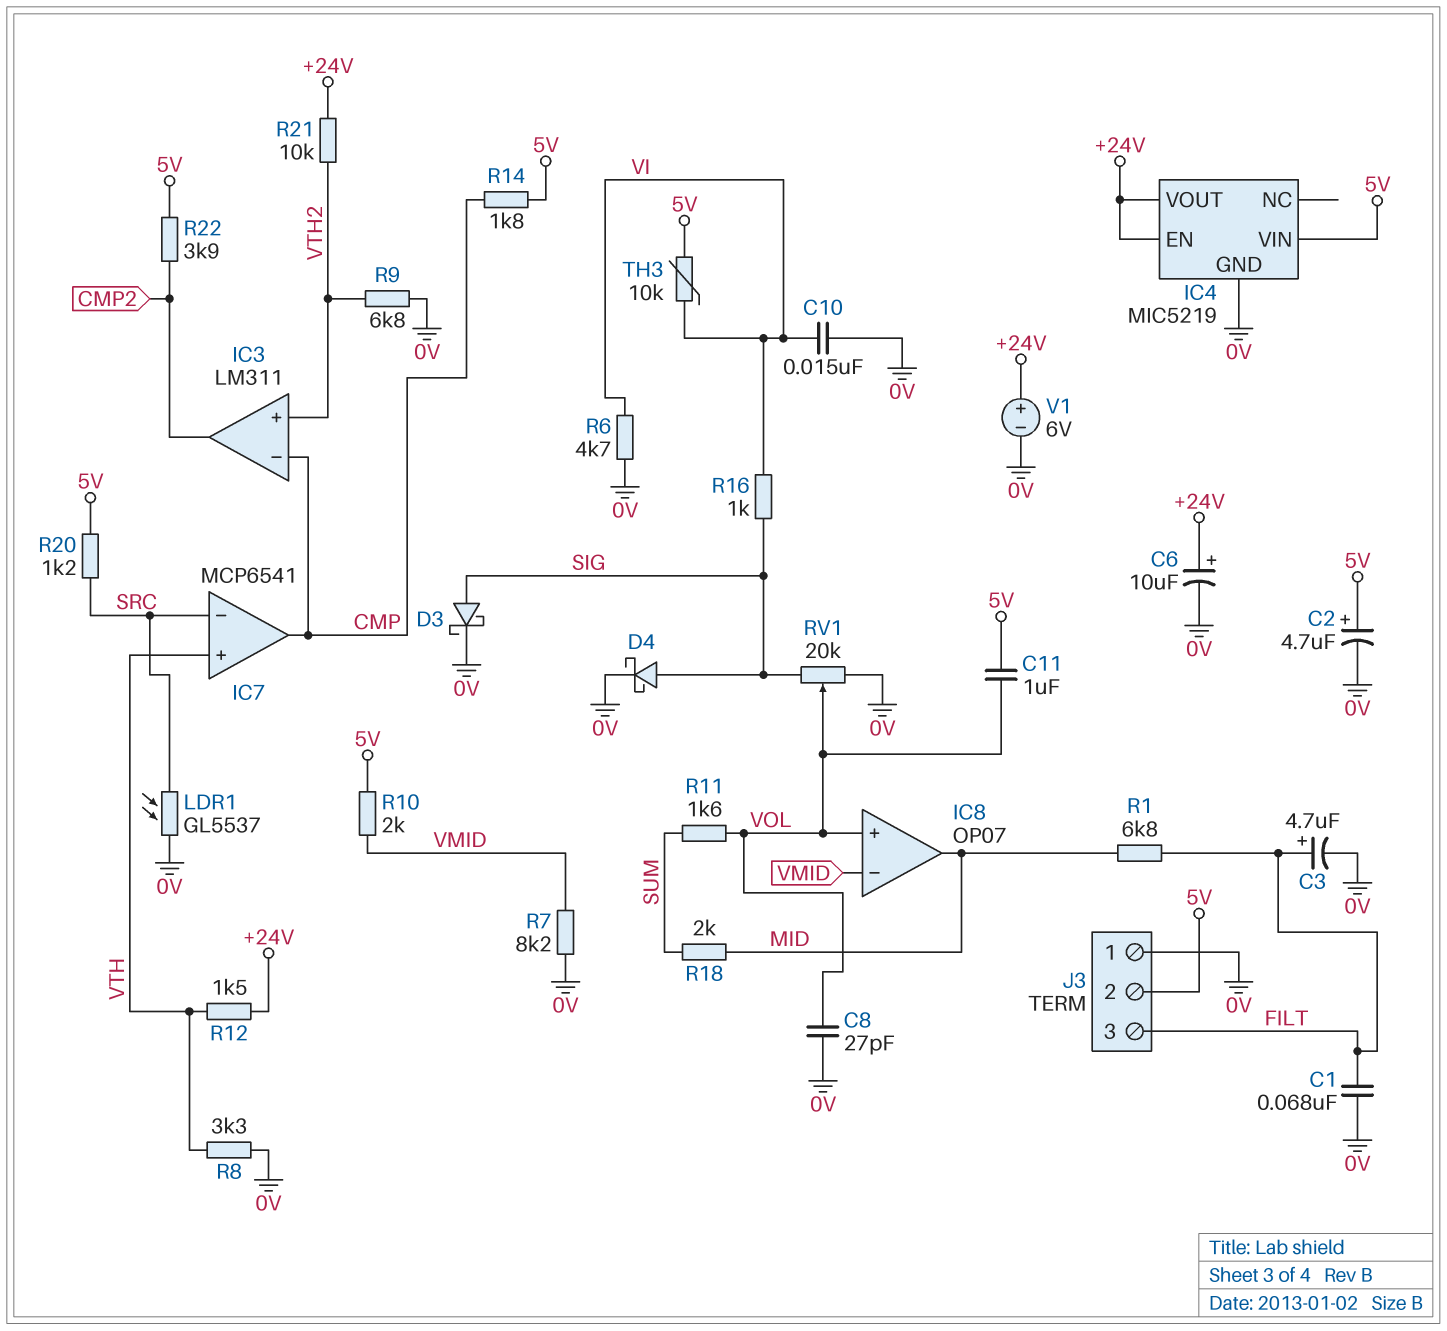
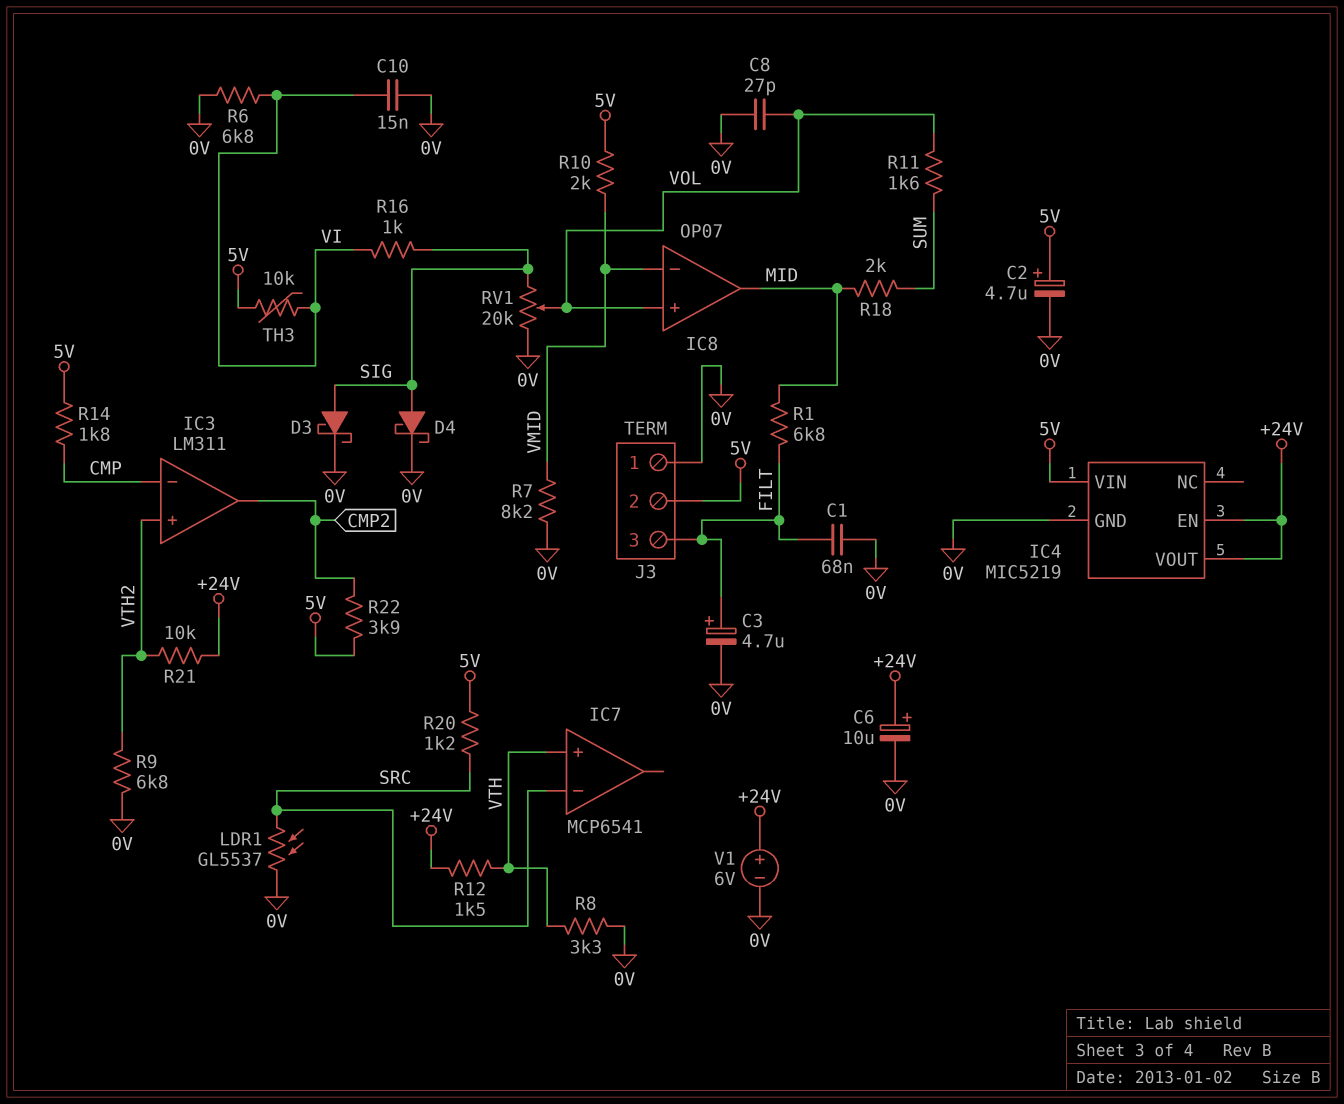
C11: 1uF (5V, VOL) -> none
IC7 pin out: CMP -> none
R6: 4.7k (0V, VI) -> 6.8k (0V, VI)

